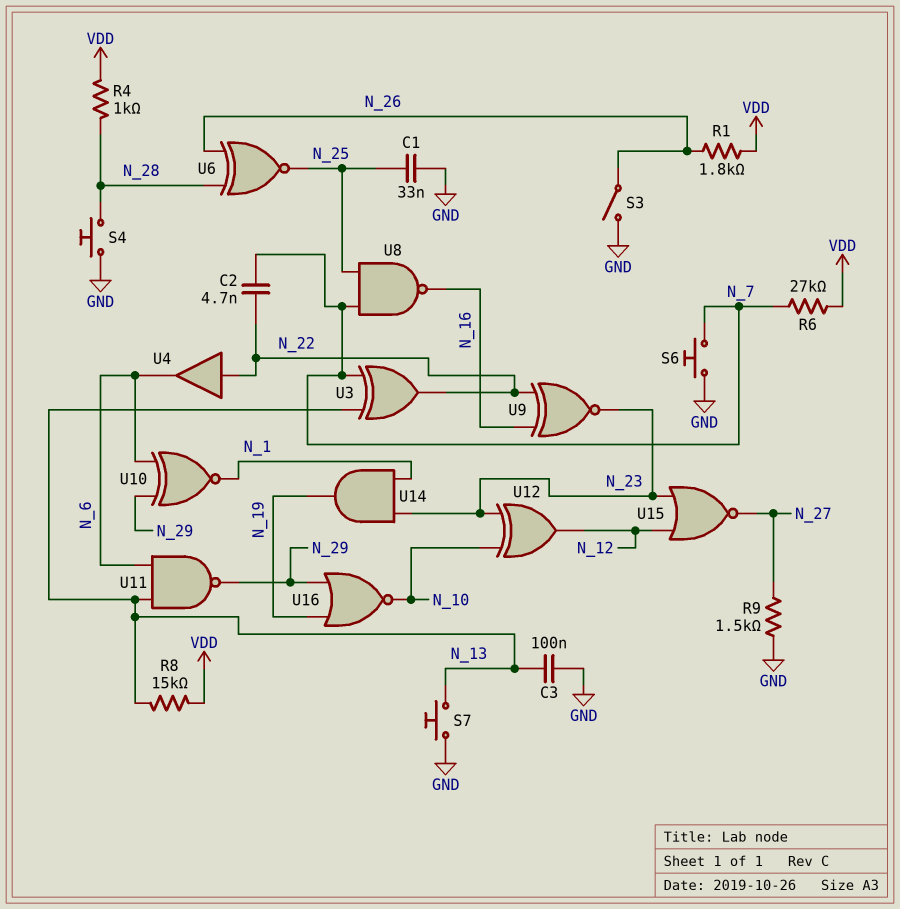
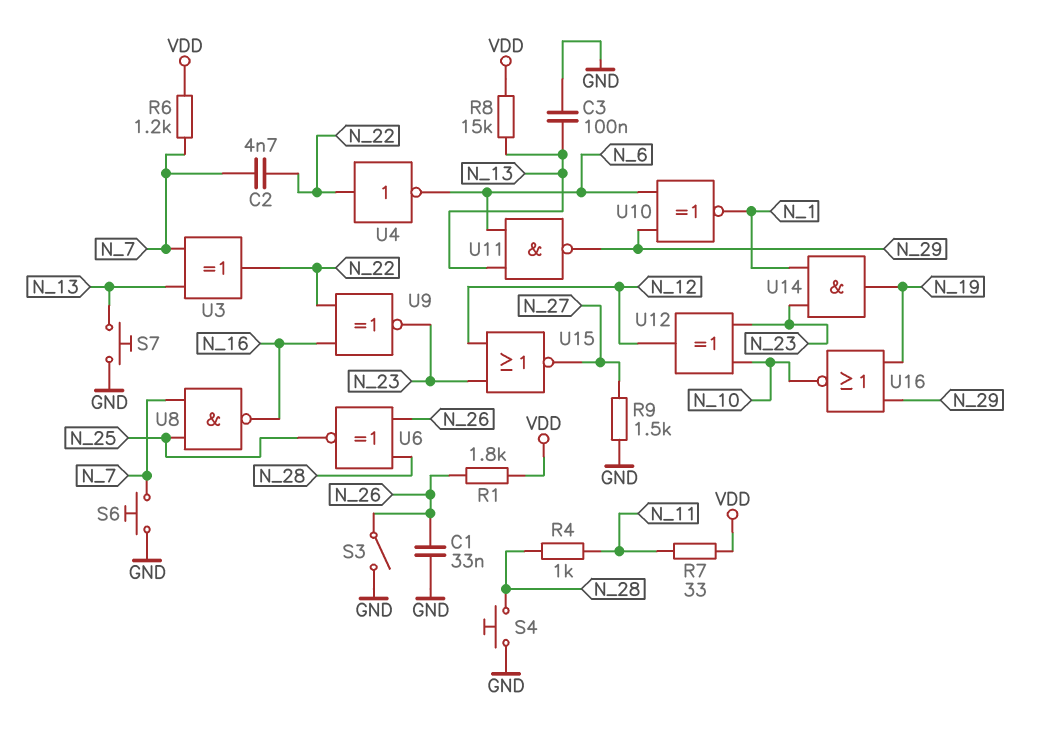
C1: 33nF (GND, N_25) -> 33nF (GND, N_26)
R4: 1k (N_28, VDD) -> 1k (N_11, N_28)
R6: 27k (N_7, VDD) -> 1.2k (N_7, VDD)
R7: none -> 33 (N_11, VDD)
U4: buffer (in N_22, out N_6) -> NOT (in N_22, out N_6)

